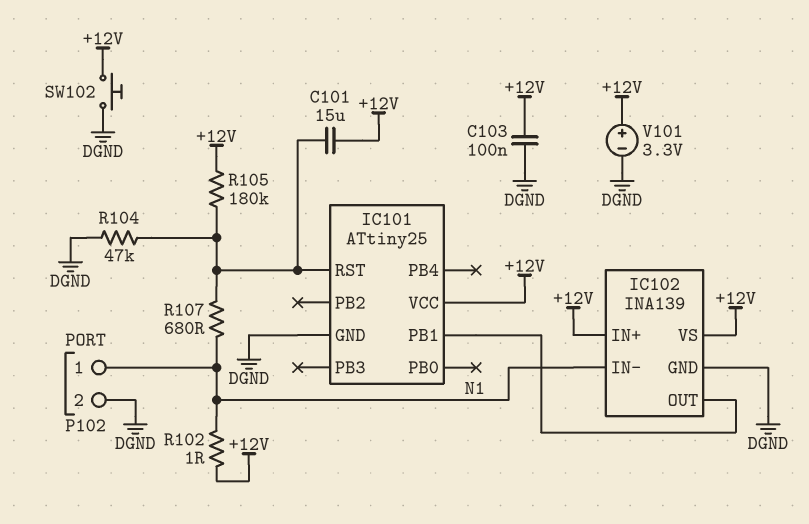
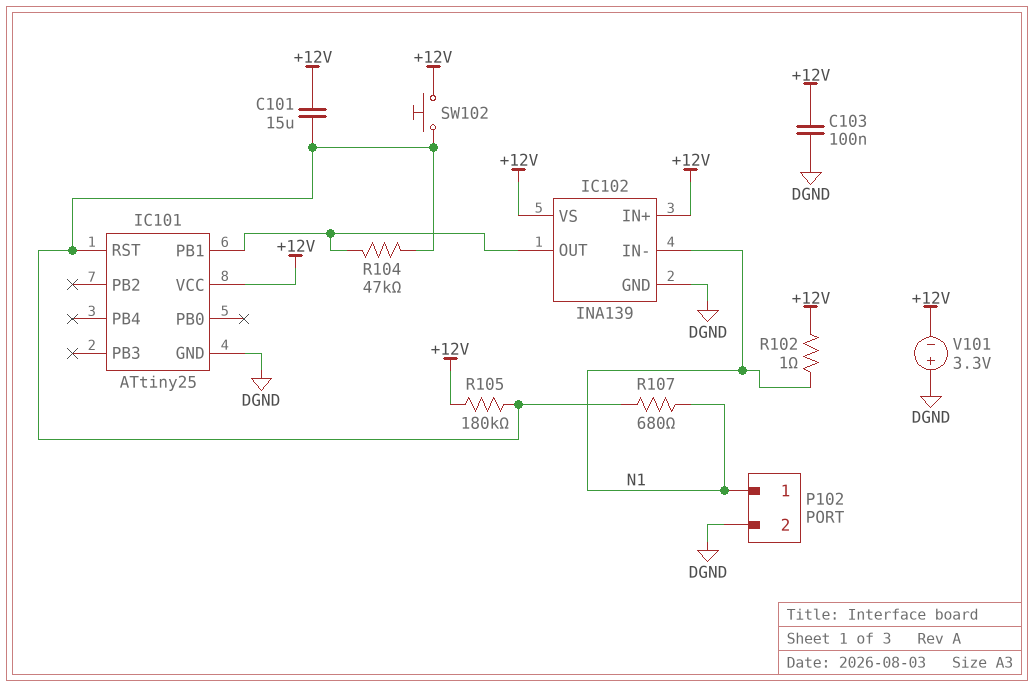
R104: 47k (DGND, IC101/RST) -> 47k (IC101/PB1, IC101/RST)
SW102: button (+12V, DGND) -> button (+12V, IC101/RST)
V101: 3.3V (plus +12V, minus DGND) -> 3.3V (plus DGND, minus +12V)

